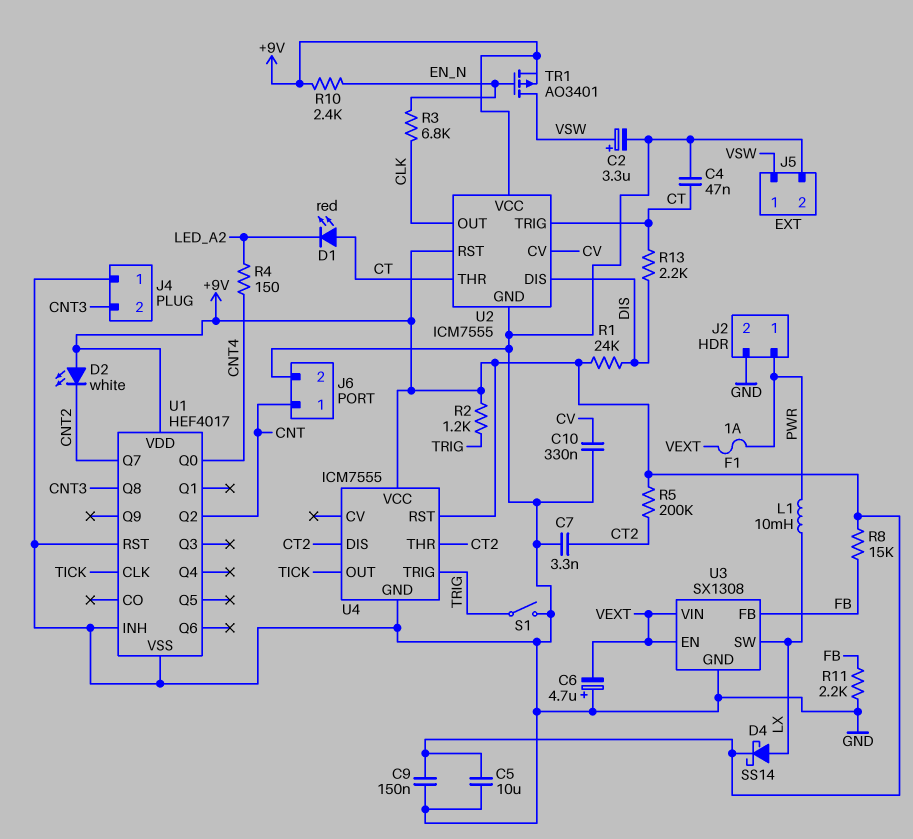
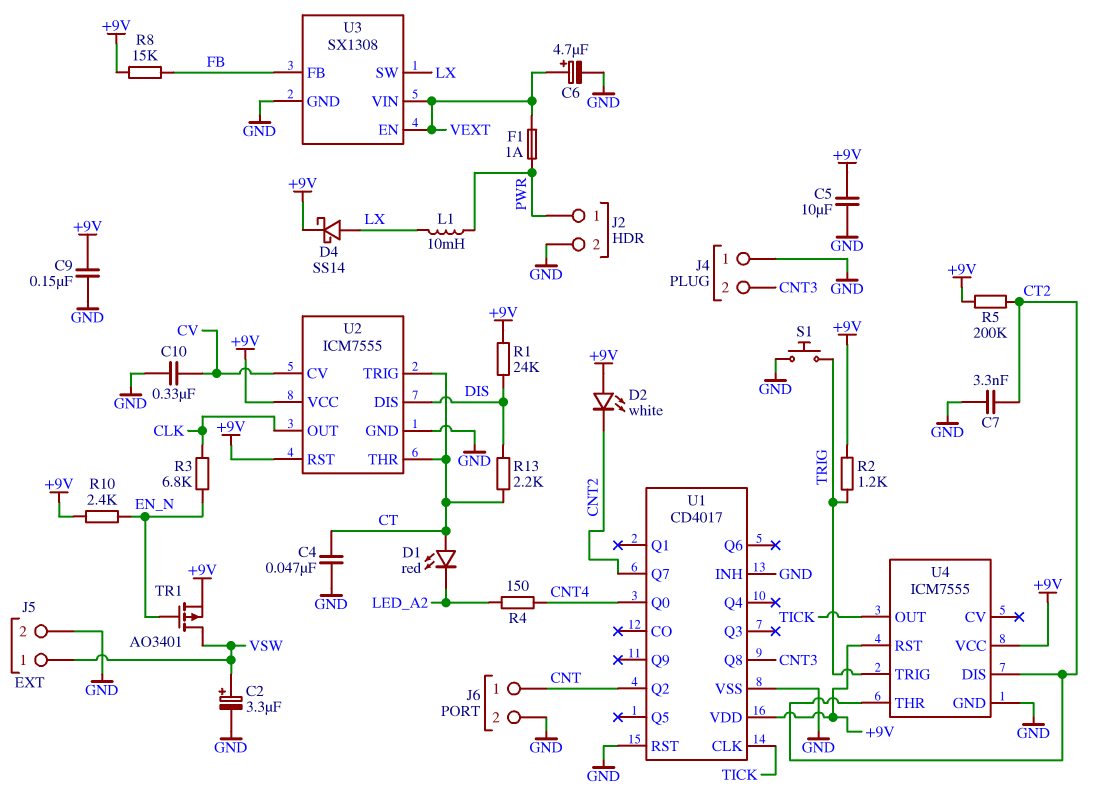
C6: 4.7uF (plus GND, minus VEXT) -> 4.7uF (plus VEXT, minus GND)
R11: 2.2k (FB, GND) -> none
S1: switch (GND, TRIG) -> button (GND, TRIG)
U1: HEF4017 -> CD4017

